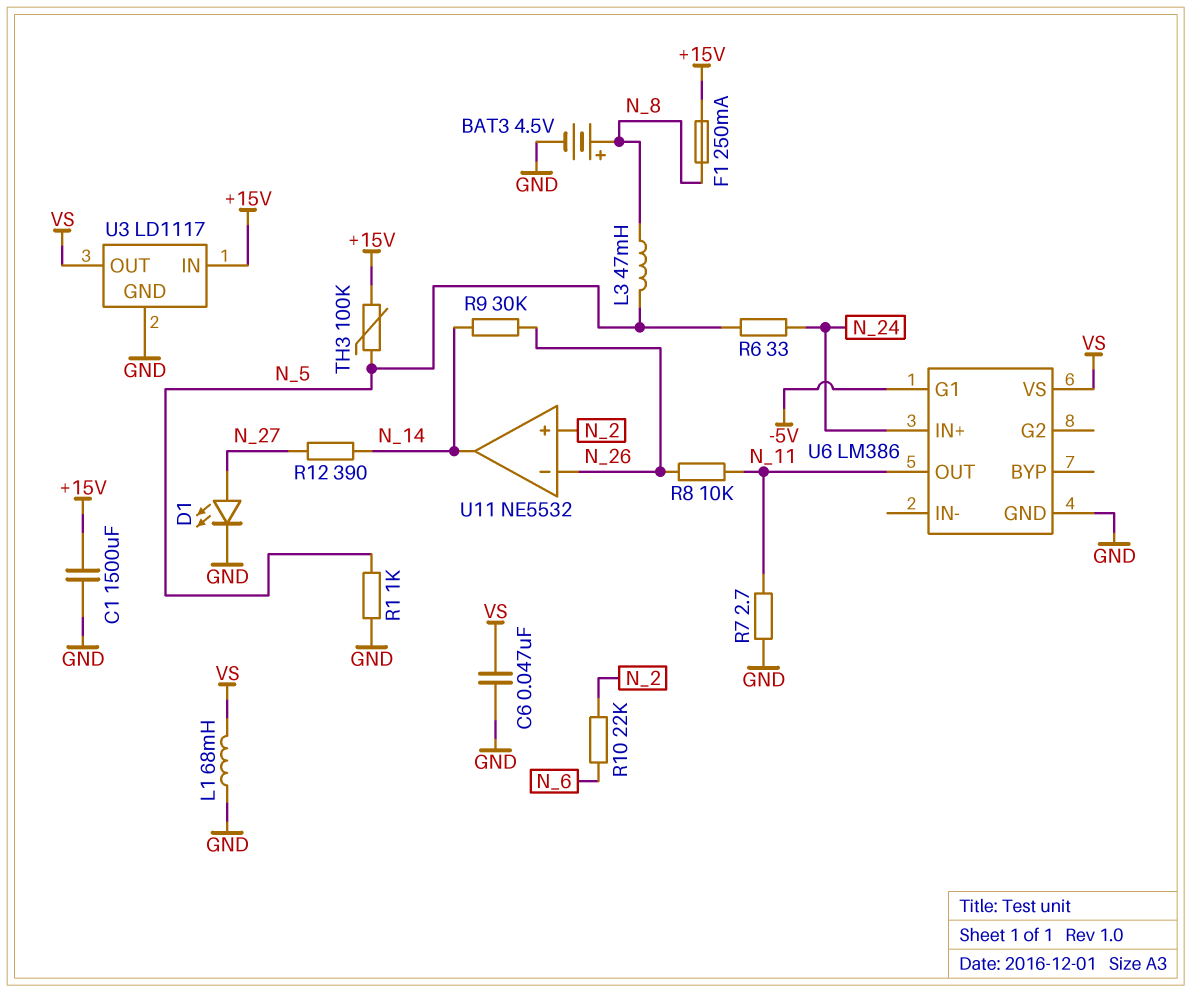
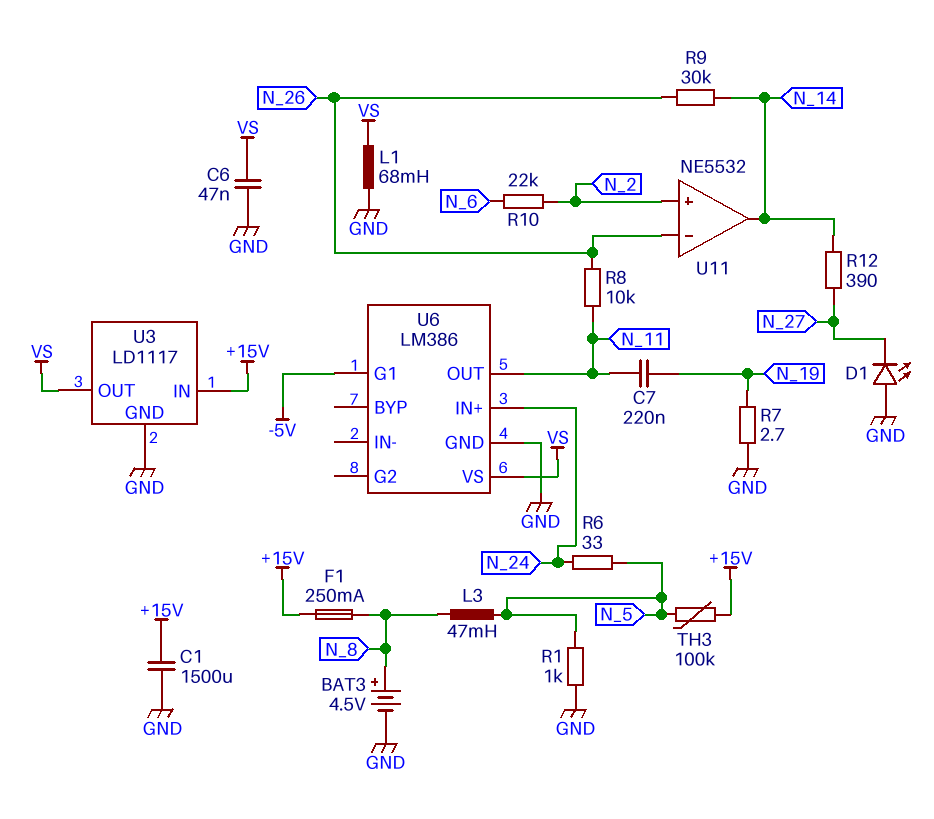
C7: none -> 220nF (N_11, N_19)
D1: LED (A N_27, K GND) -> LED (A GND, K N_27)
R7: 2.7 (GND, N_11) -> 2.7 (GND, N_19)

